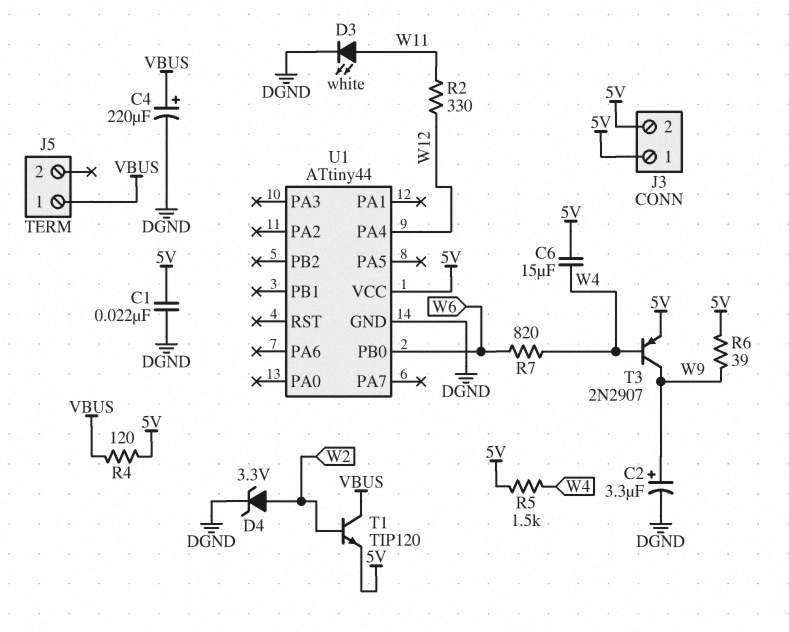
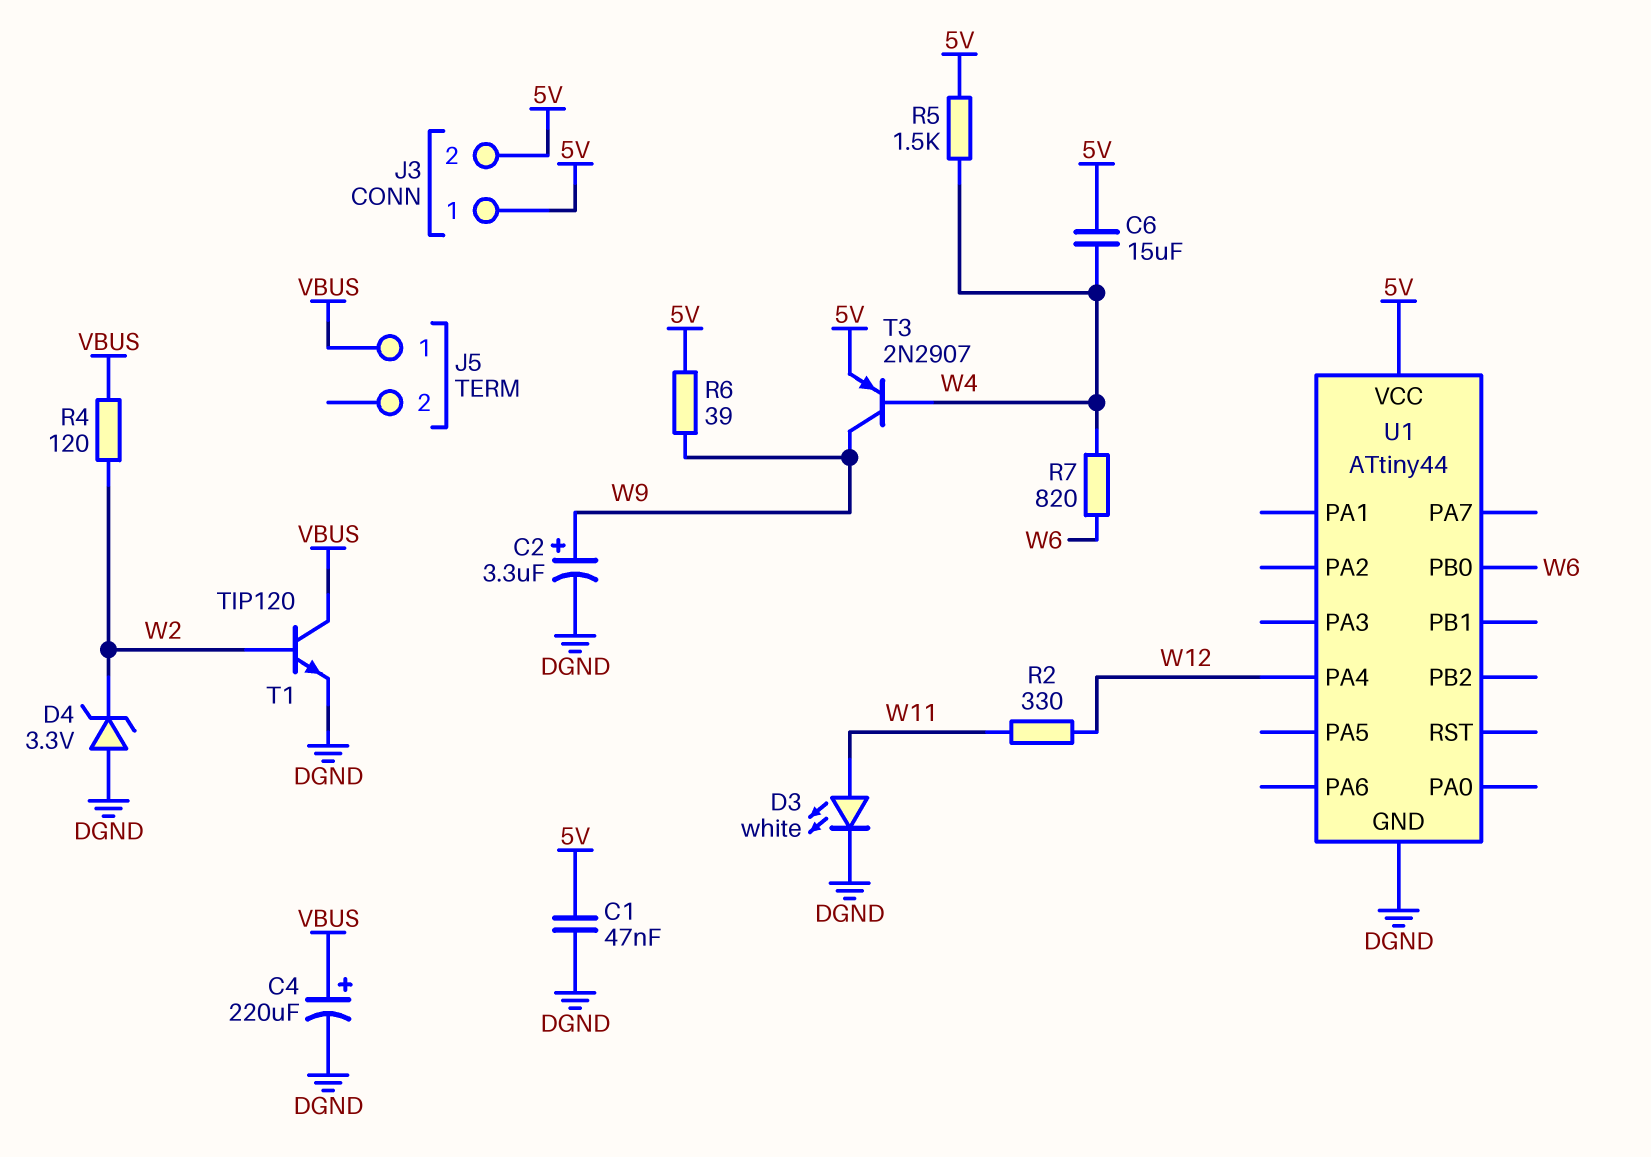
C1: 22nF (5V, DGND) -> 47nF (5V, DGND)
D4: zener 3.3V (A W2, K DGND) -> zener 3.3V (A DGND, K W2)
R4: 120 (5V, VBUS) -> 120 (VBUS, W2)
T1: NPN TIP120 (B W2, C VBUS, E 5V) -> NPN TIP120 (B W2, C VBUS, E DGND)

